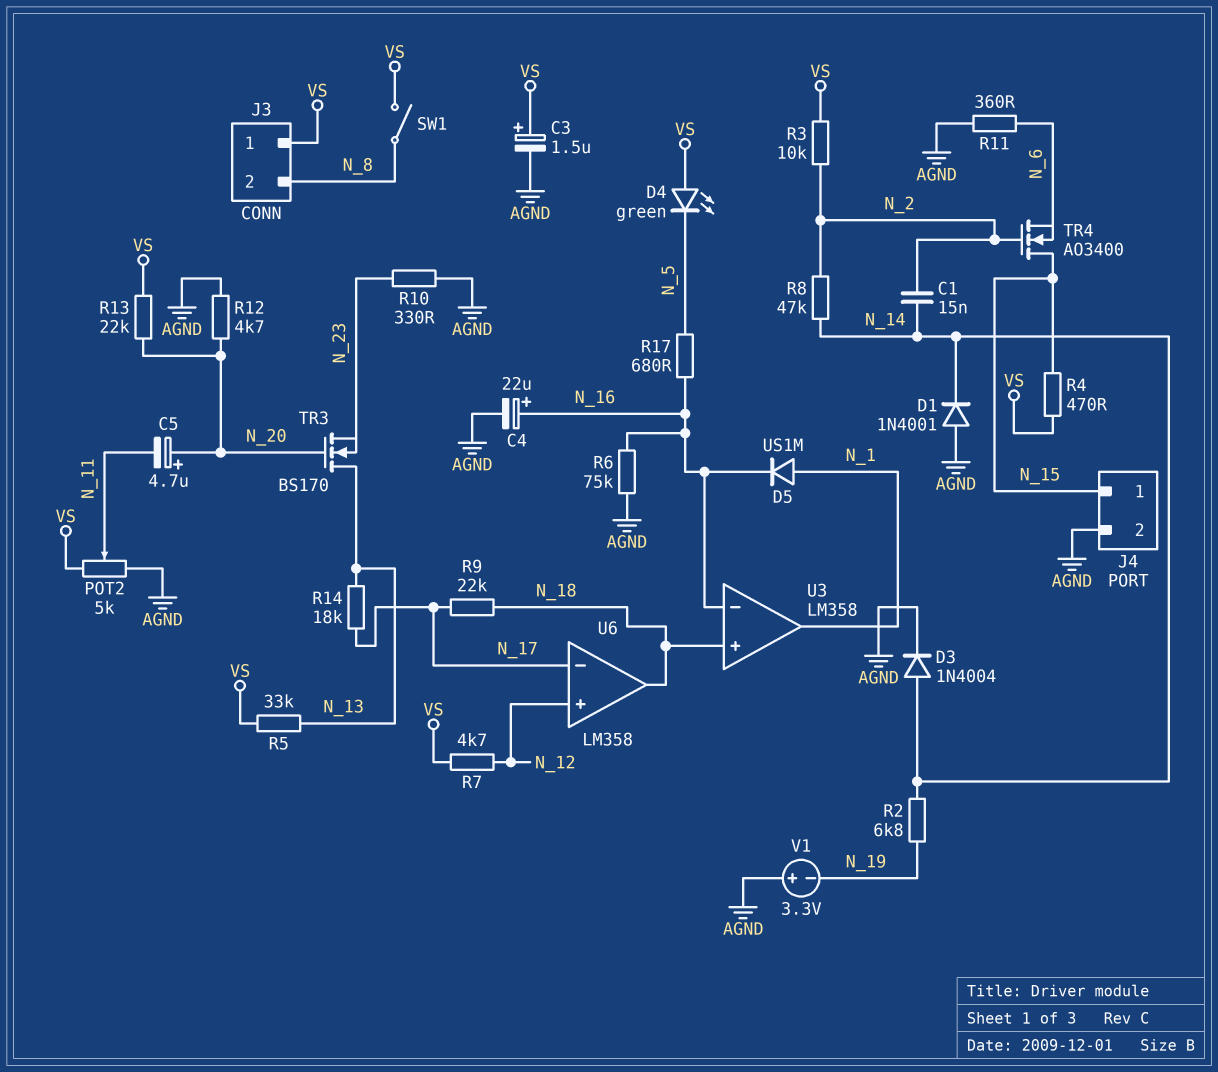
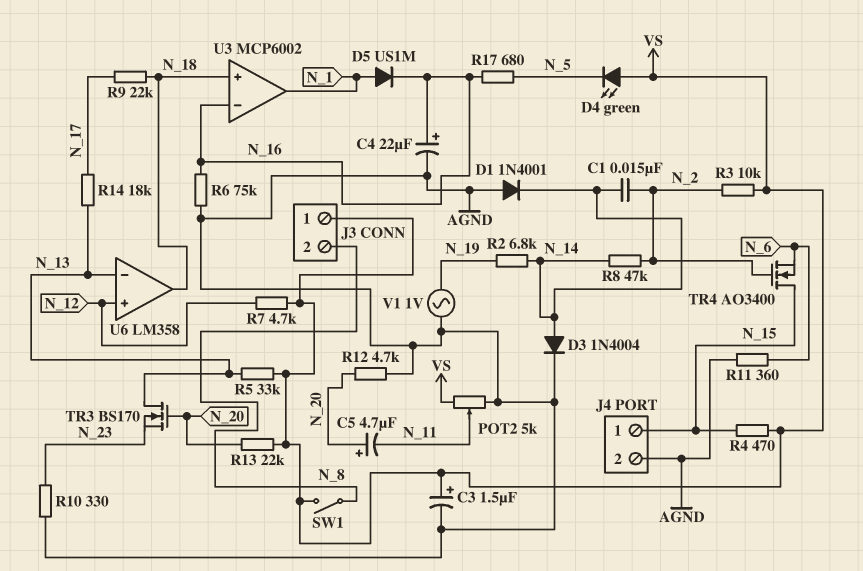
U3: LM358 -> MCP6002
U6 pin in-: N_17 -> N_13
V1: 3.3V (plus AGND, minus N_19) -> AC 1V (AGND, N_19)

